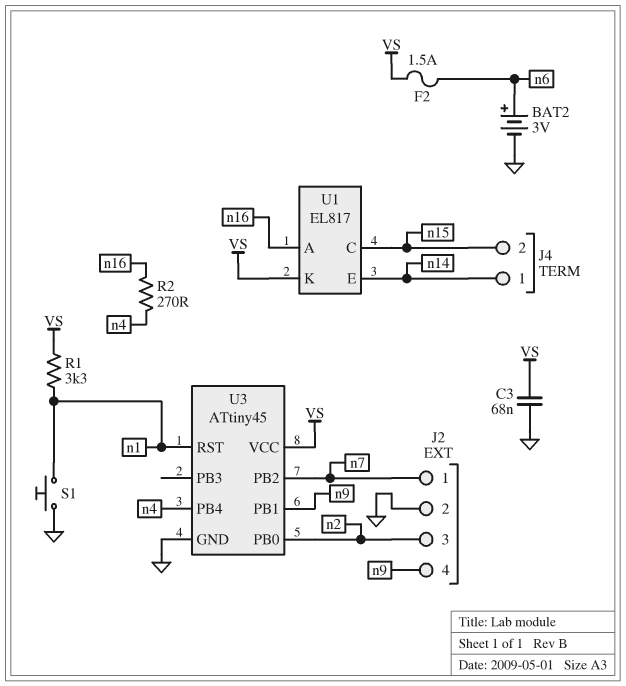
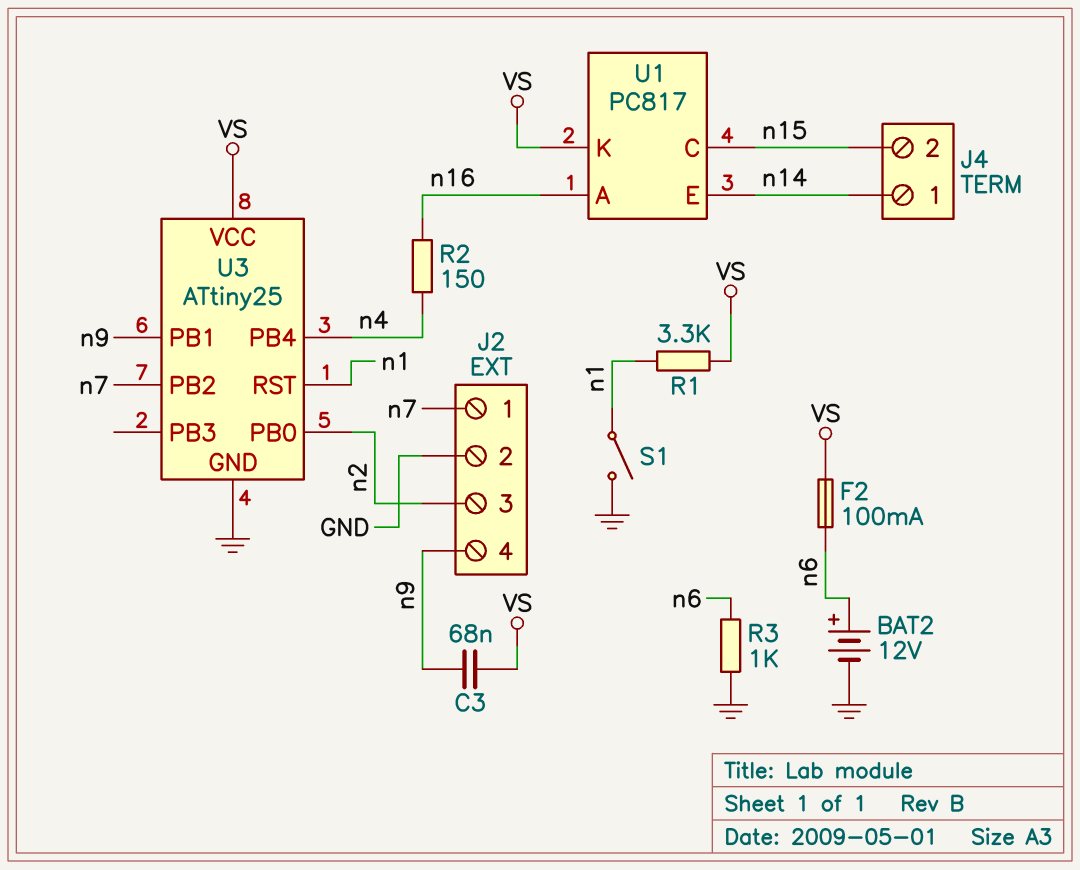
BAT2: 3V (plus n6, minus GND) -> 12V (plus n6, minus GND)
C3: 68nF (GND, VS) -> 68nF (VS, n9)
F2: 1.5A (VS, n6) -> 100mA (VS, n6)
R2: 270 (n4, n16) -> 150 (n4, n16)
R3: none -> 1k (GND, n6)
S1: button (GND, n1) -> switch (GND, n1)
U1: EL817 -> PC817
U3: ATtiny45 -> ATtiny25

